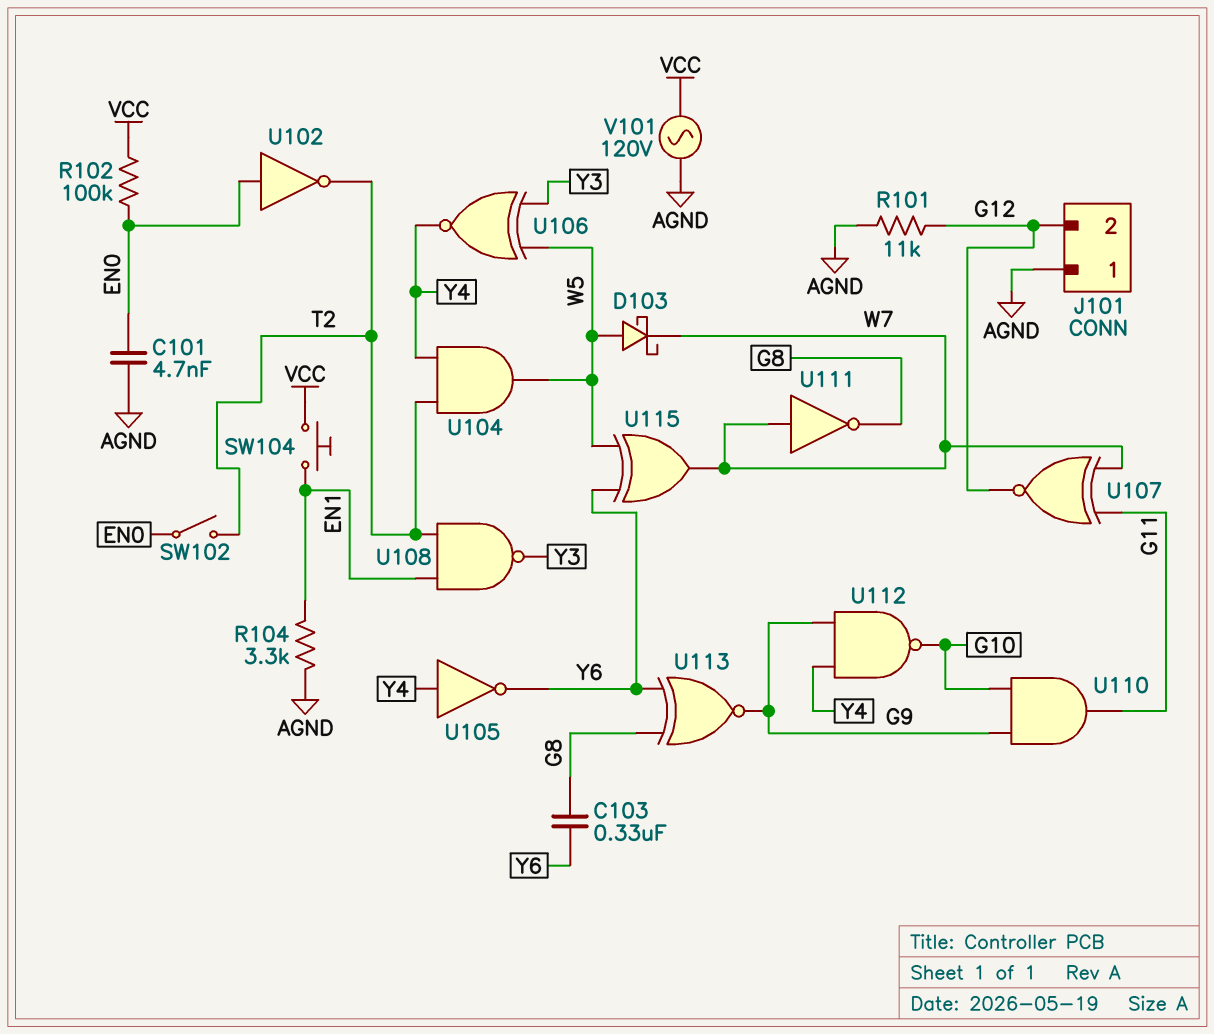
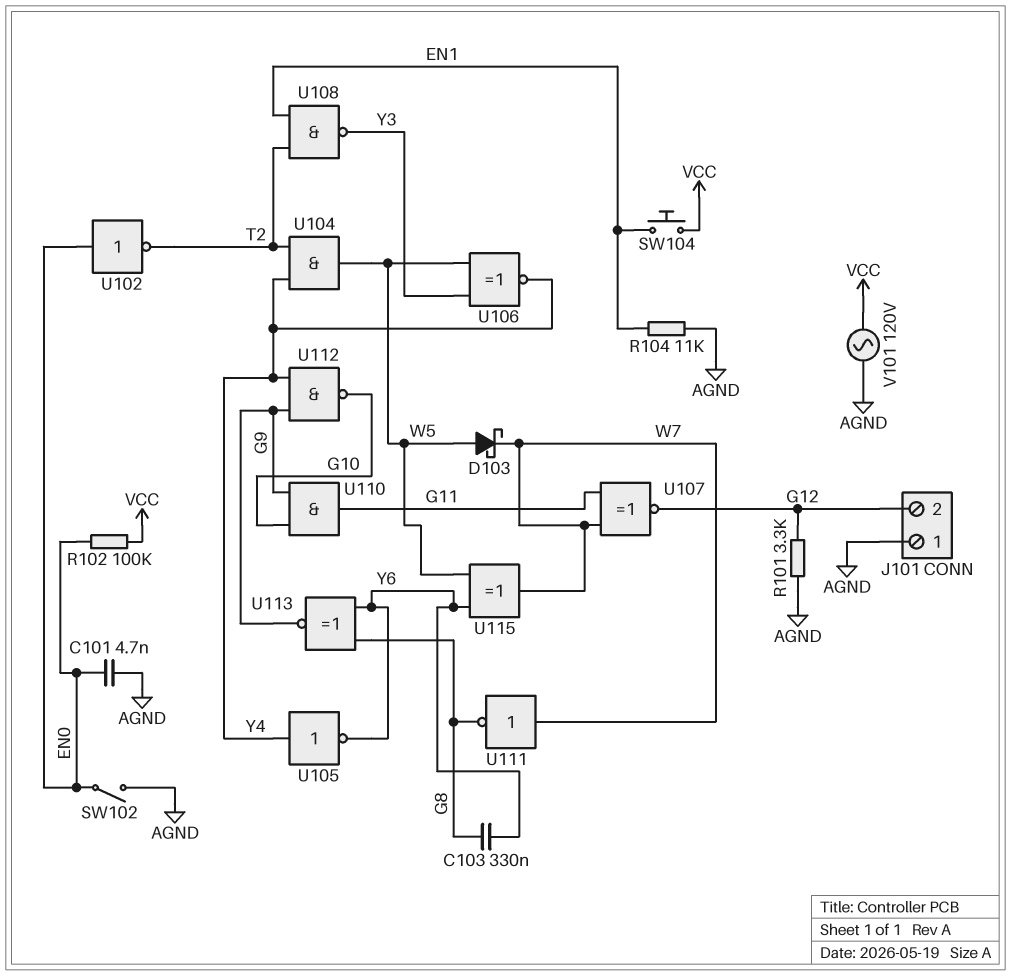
R101: 11k (AGND, G12) -> 3.3k (AGND, G12)
R104: 3.3k (AGND, EN1) -> 11k (AGND, EN1)
SW102: switch (EN0, T2) -> switch (AGND, EN0)

